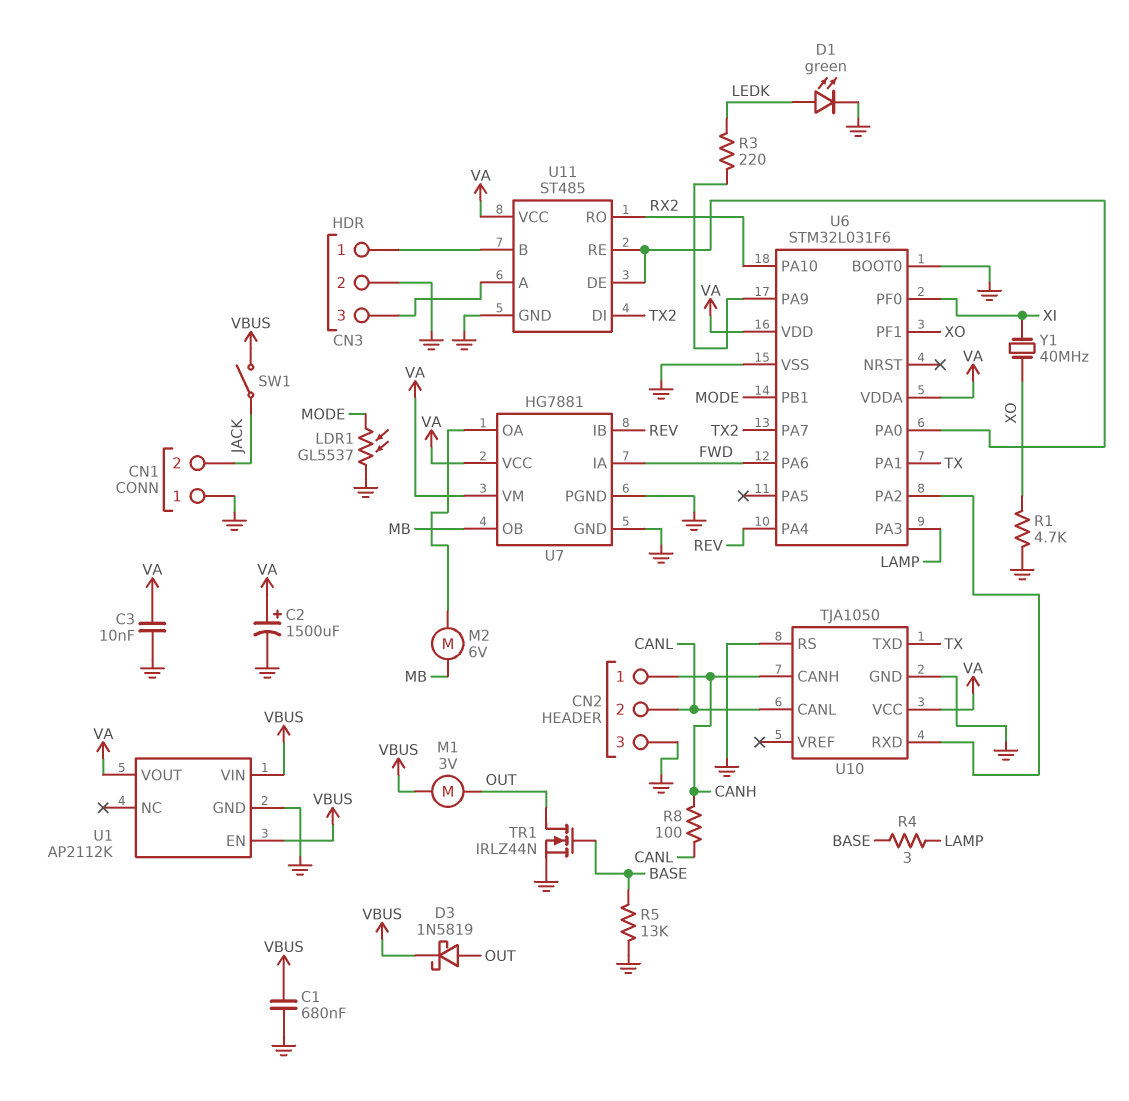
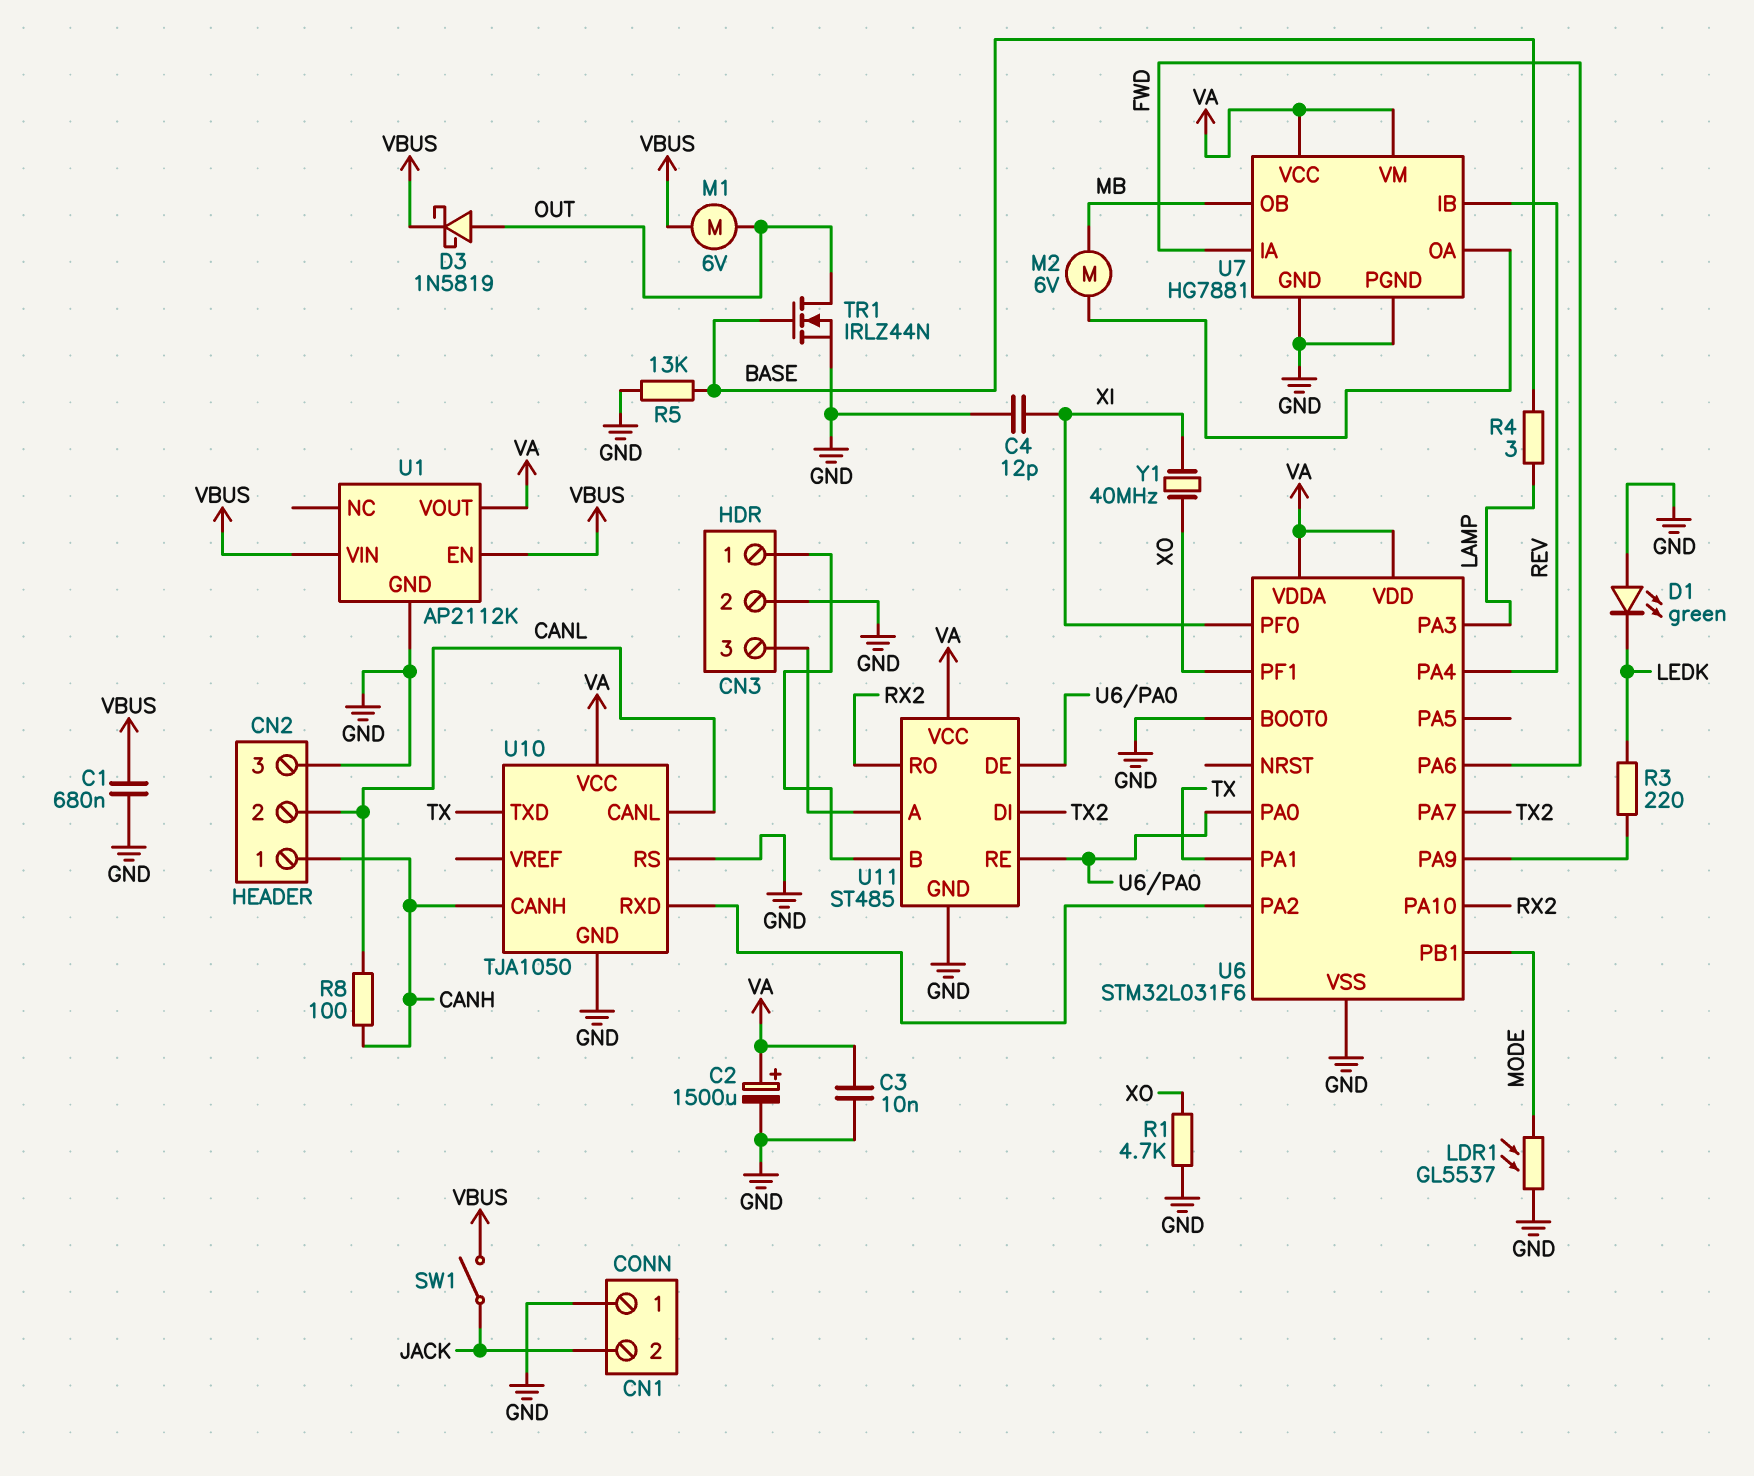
C4: none -> 12pF (GND, XI)
D1: LED green (A LEDK, K GND) -> LED green (A GND, K LEDK)
M1: motor 3V (OUT, VBUS) -> motor 6V (OUT, VBUS)

